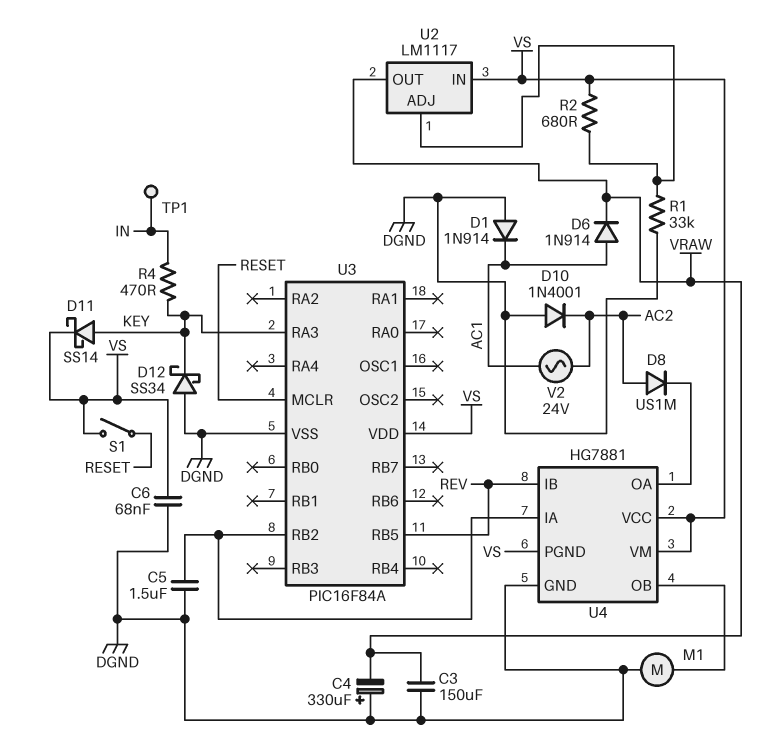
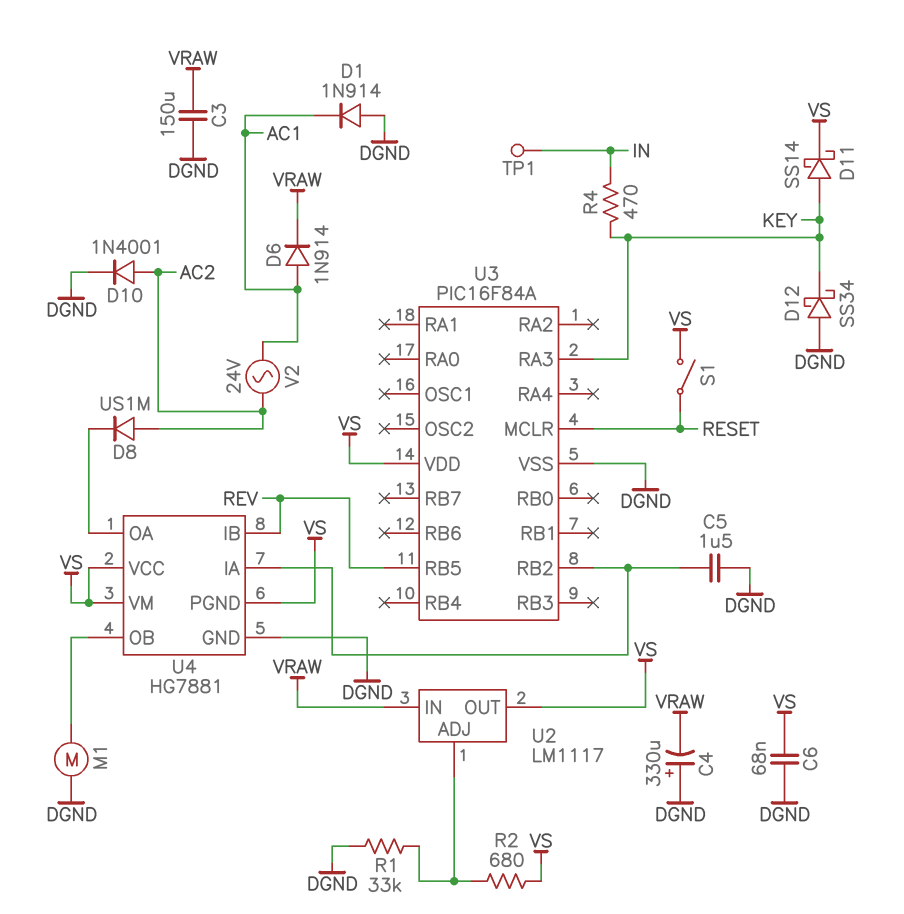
D10: diode 1N4001 (A DGND, K AC2) -> diode 1N4001 (A AC2, K DGND)
U2 pin IN: VS -> VRAW
U2 pin OUT: VRAW -> VS

